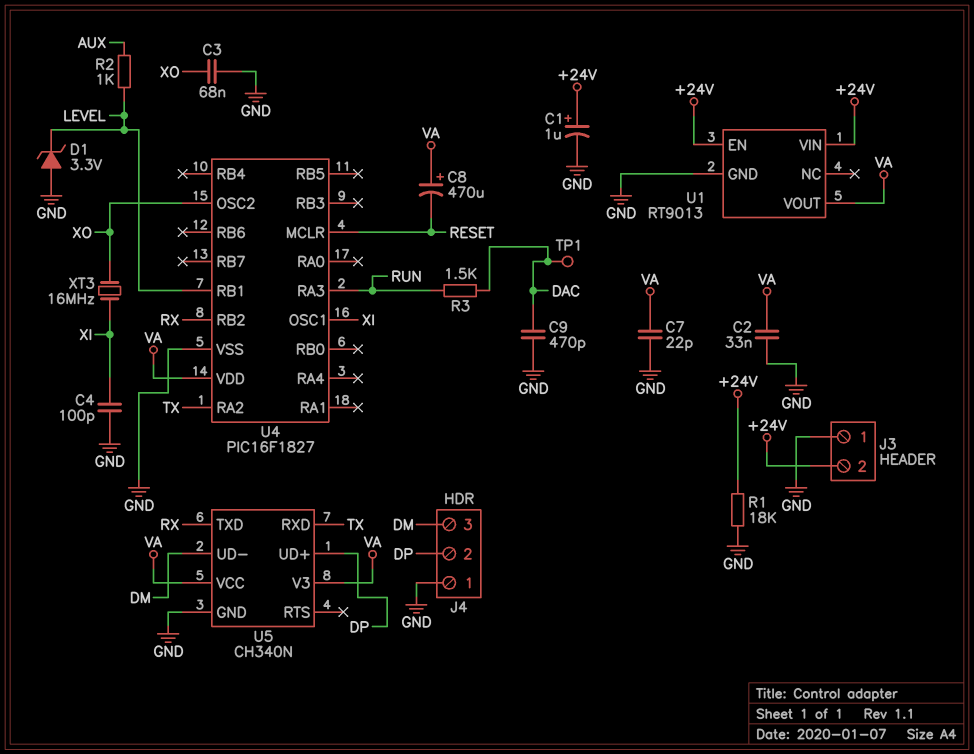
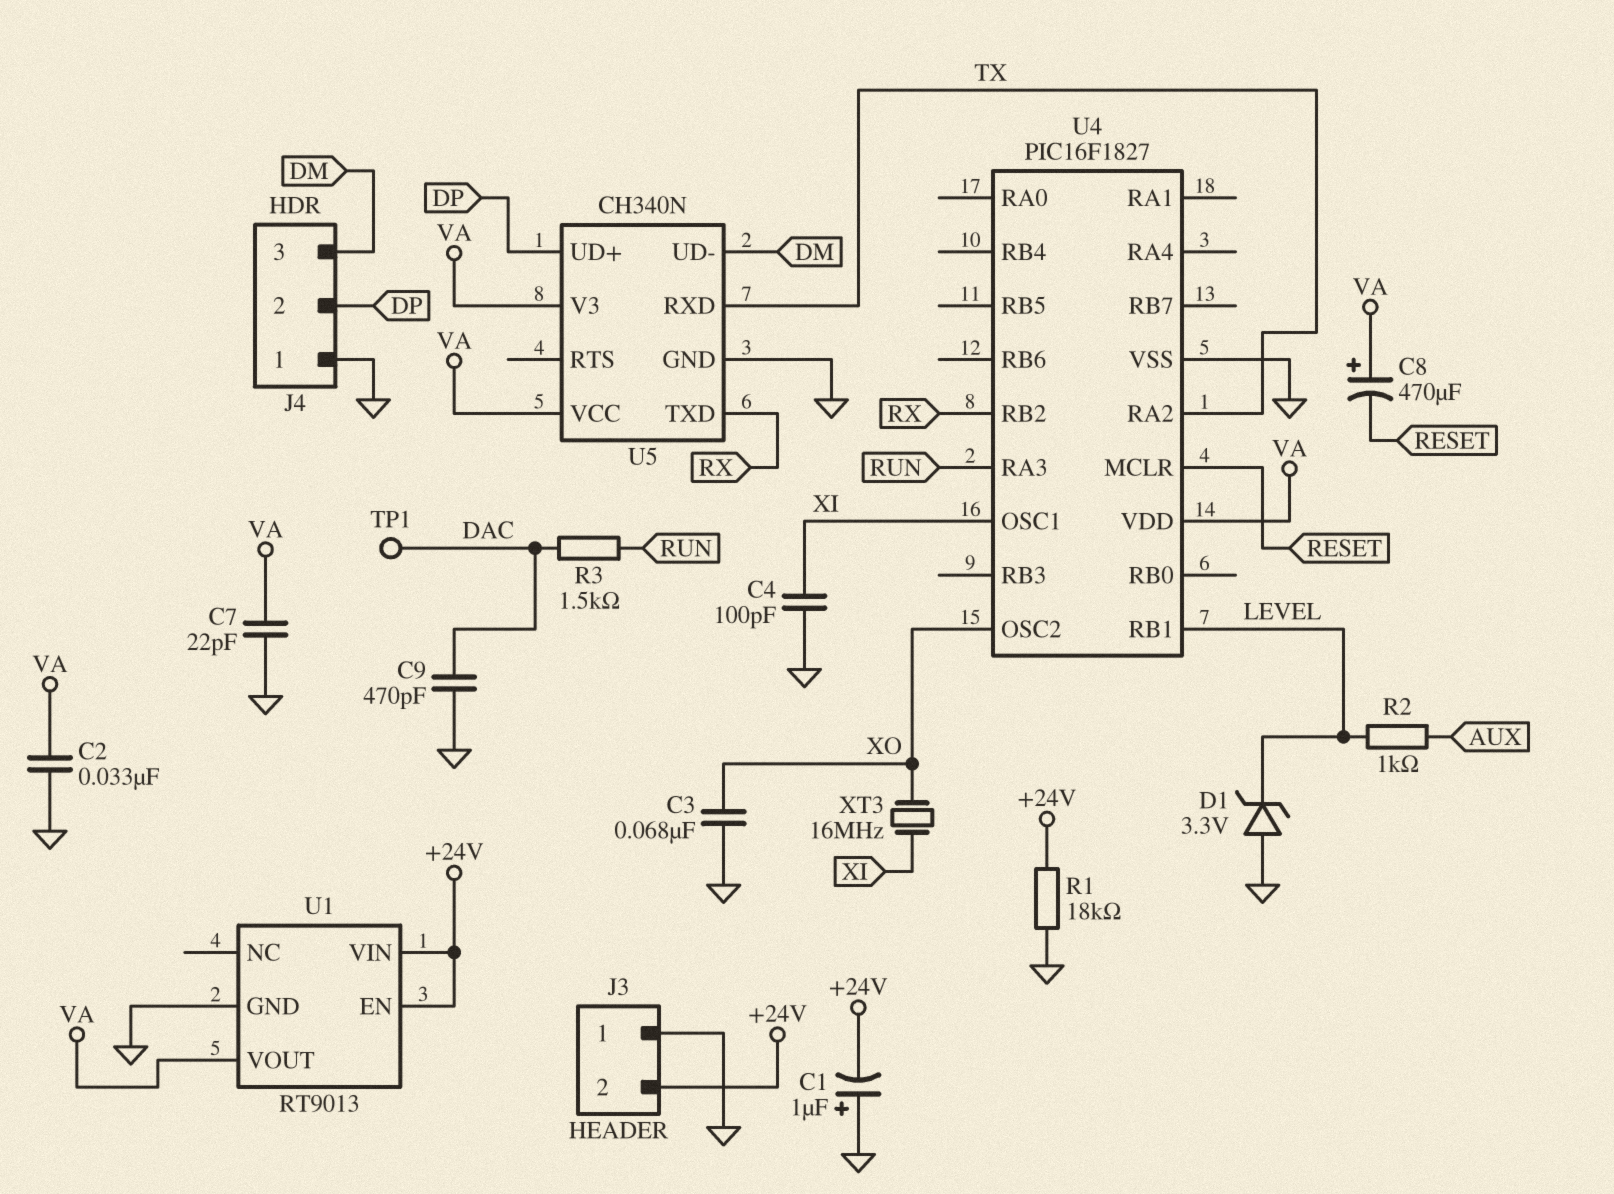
C1: 1uF (plus +24V, minus GND) -> 1uF (plus GND, minus +24V)

